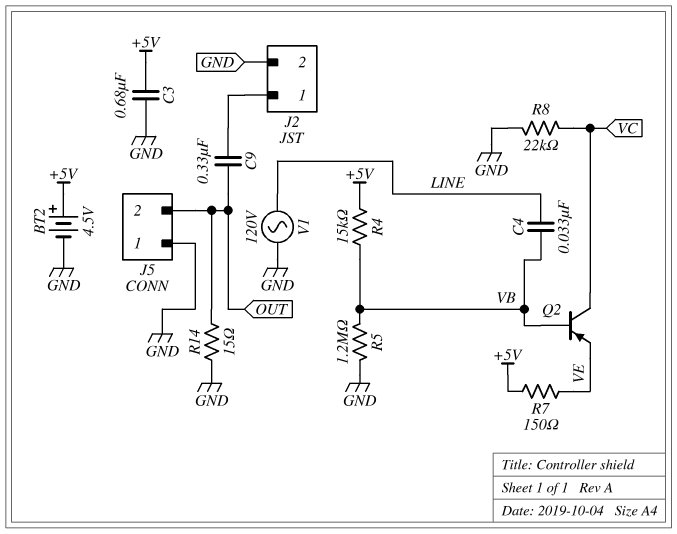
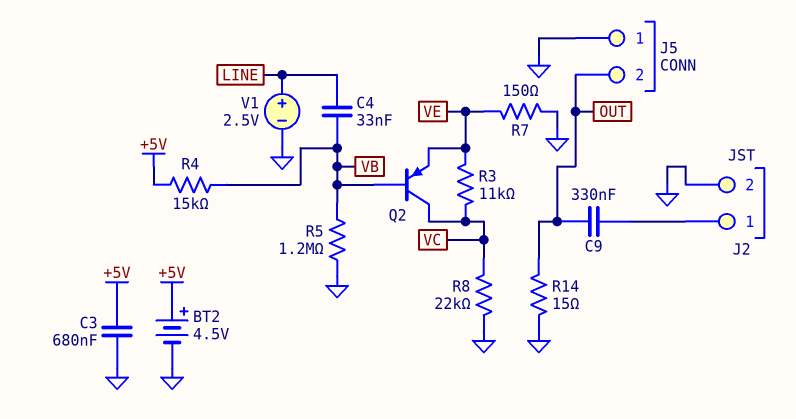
R3: none -> 11k (VC, VE)
R7: 150 (+5V, VE) -> 150 (GND, VE)
V1: AC 120V (GND, LINE) -> 2.5V (plus LINE, minus GND)

